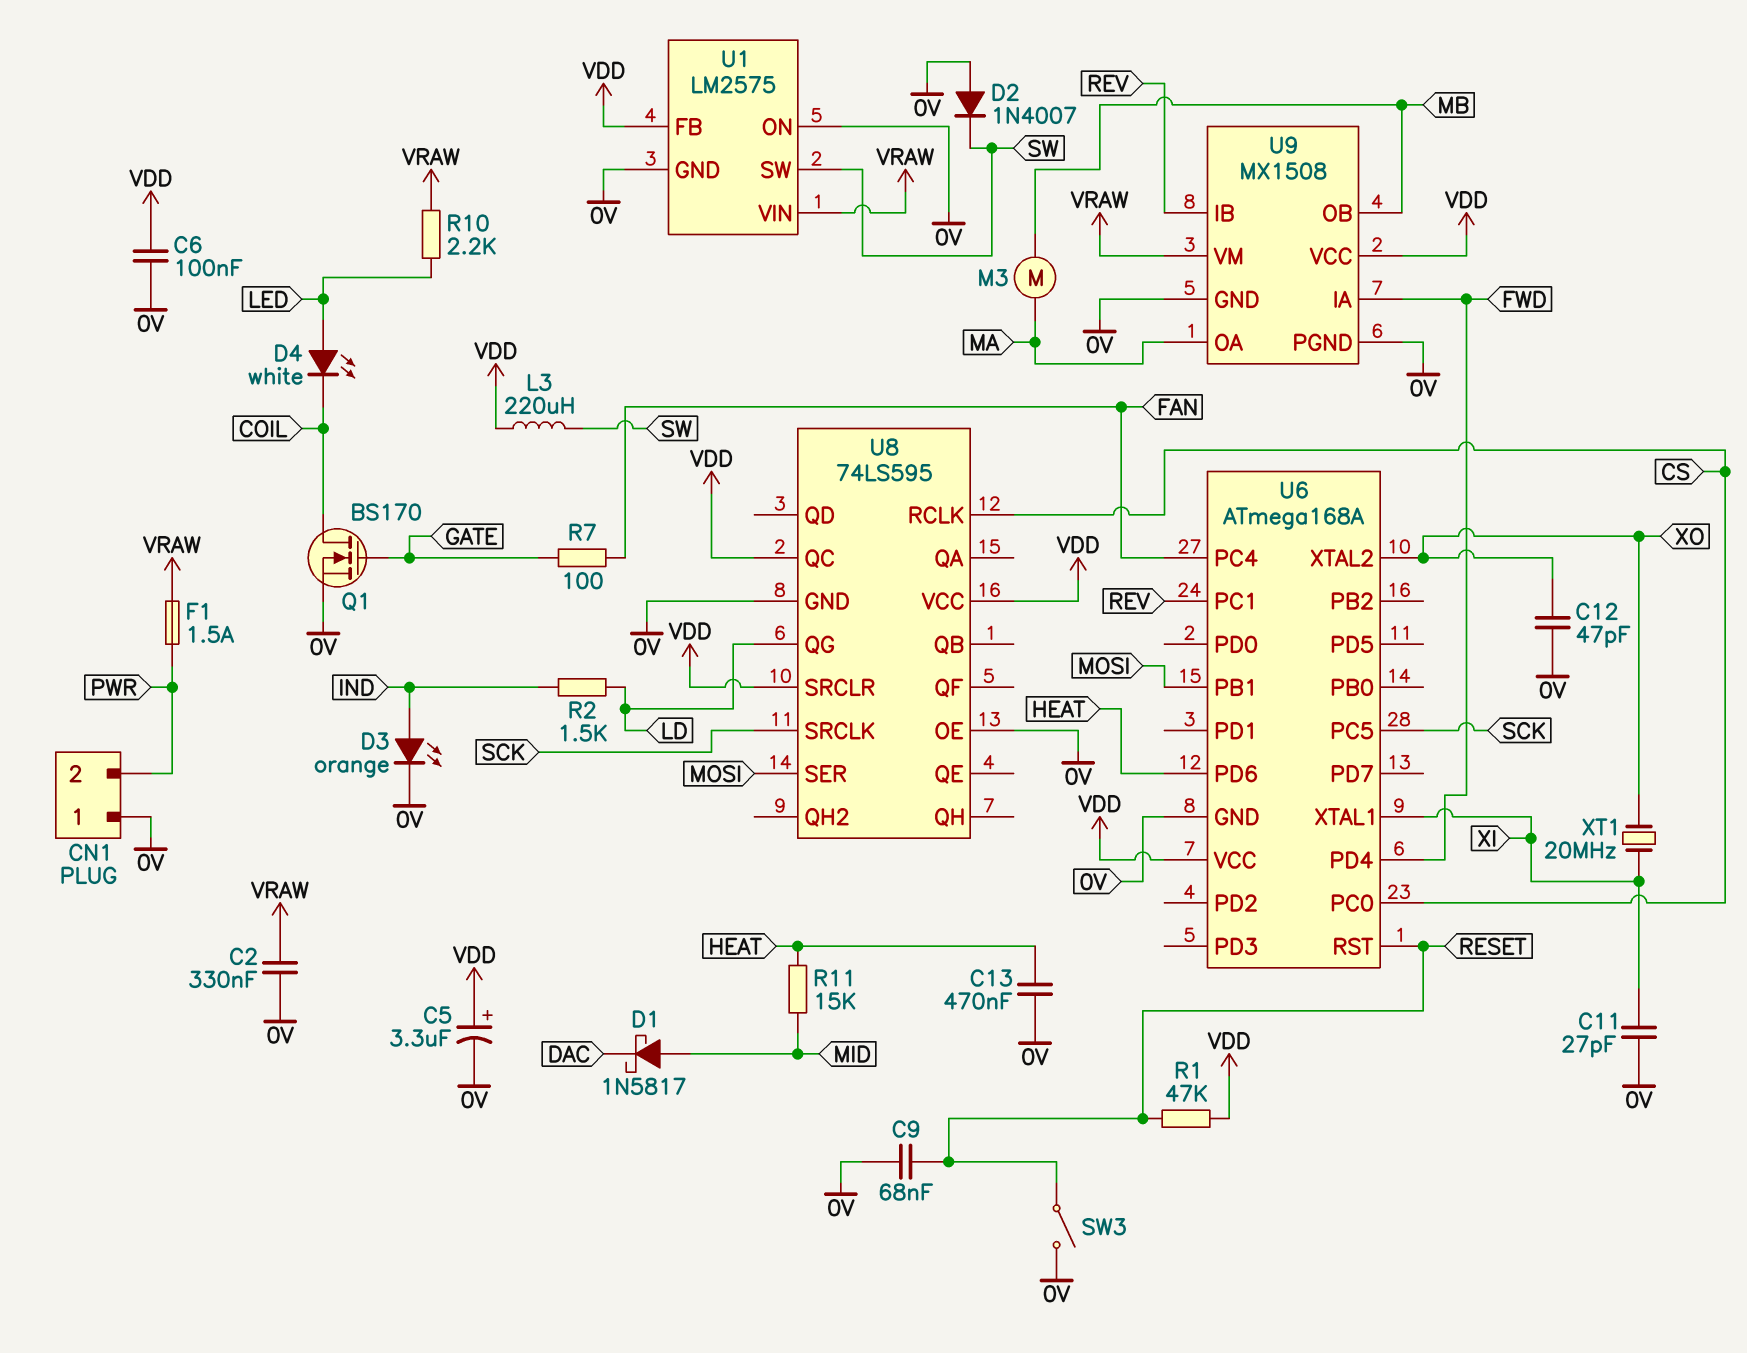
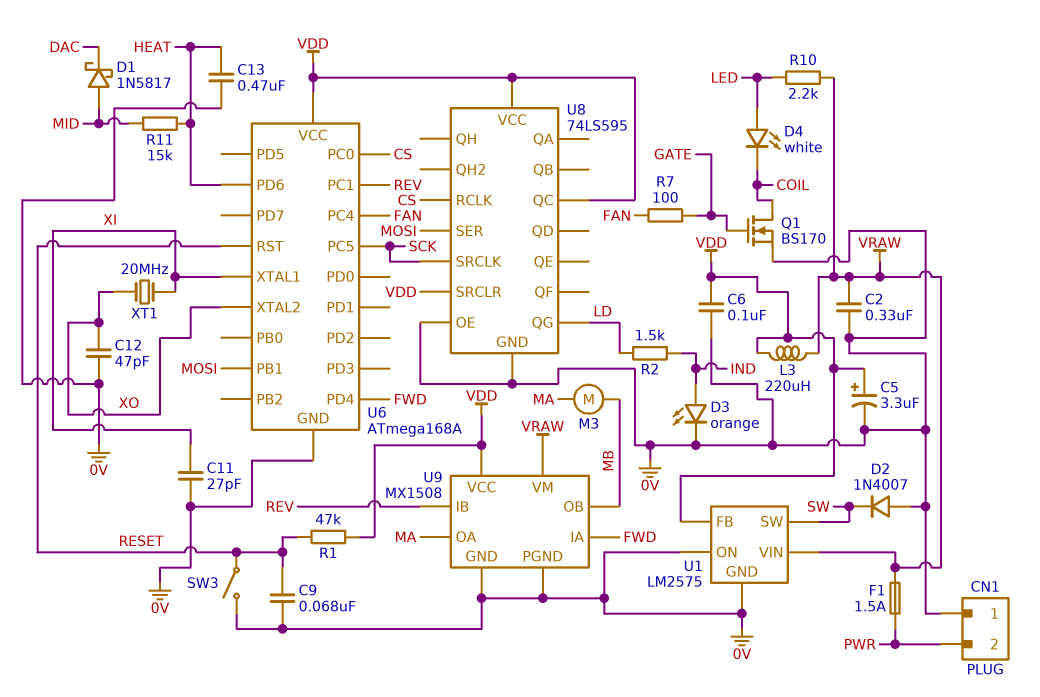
L3: 220uH (SW, VDD) -> 220uH (VDD, VRAW)

